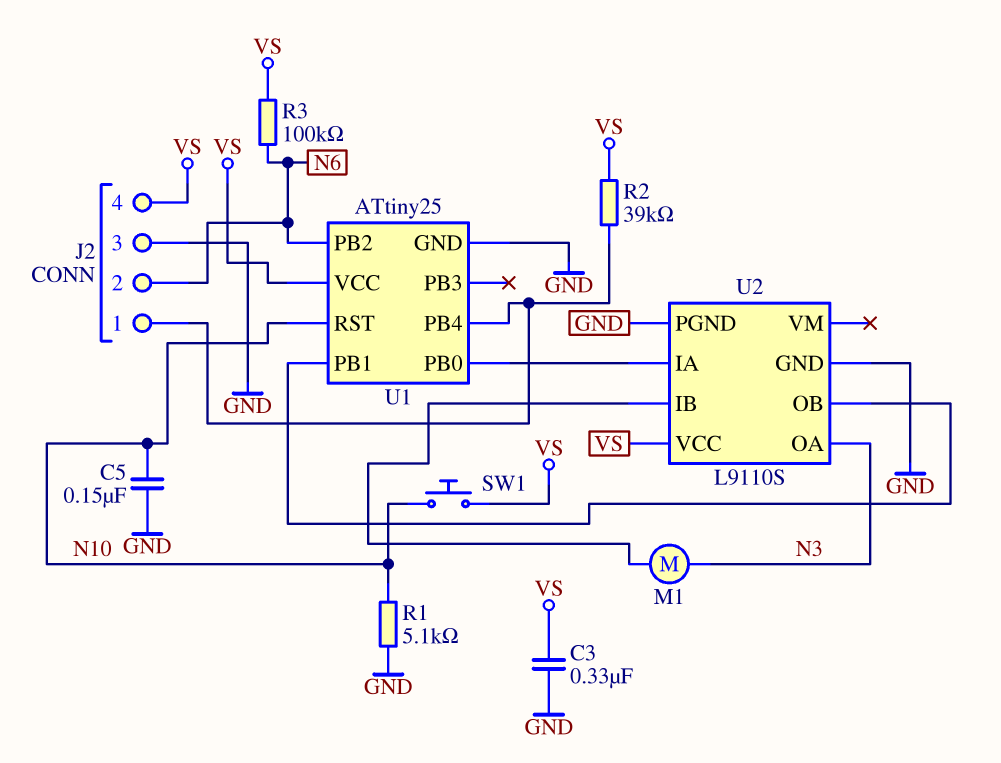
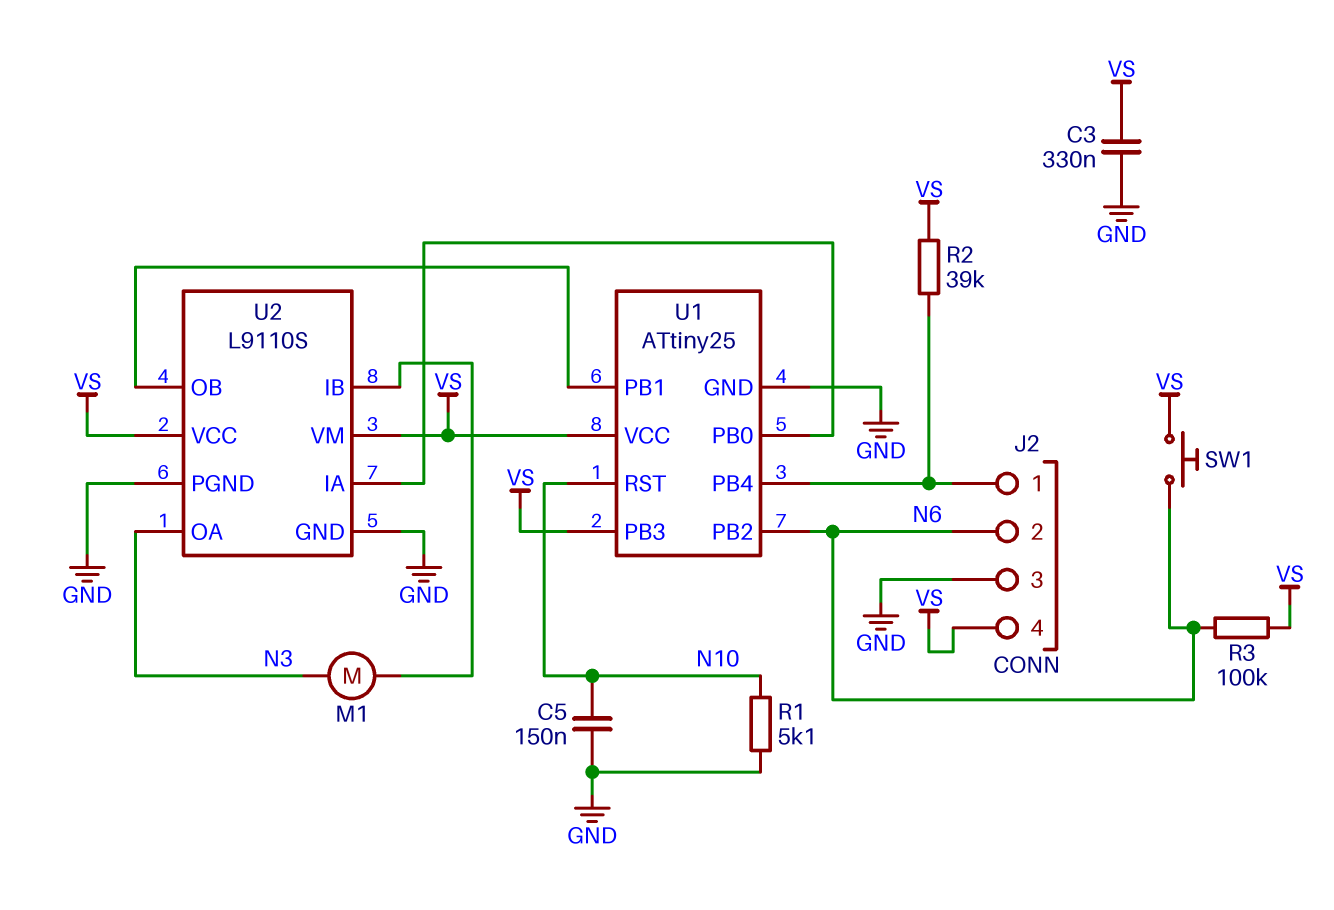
SW1: button (N10, VS) -> button (N6, VS)
U1 pin PB3: none -> VS
U2 pin VM: none -> VS

